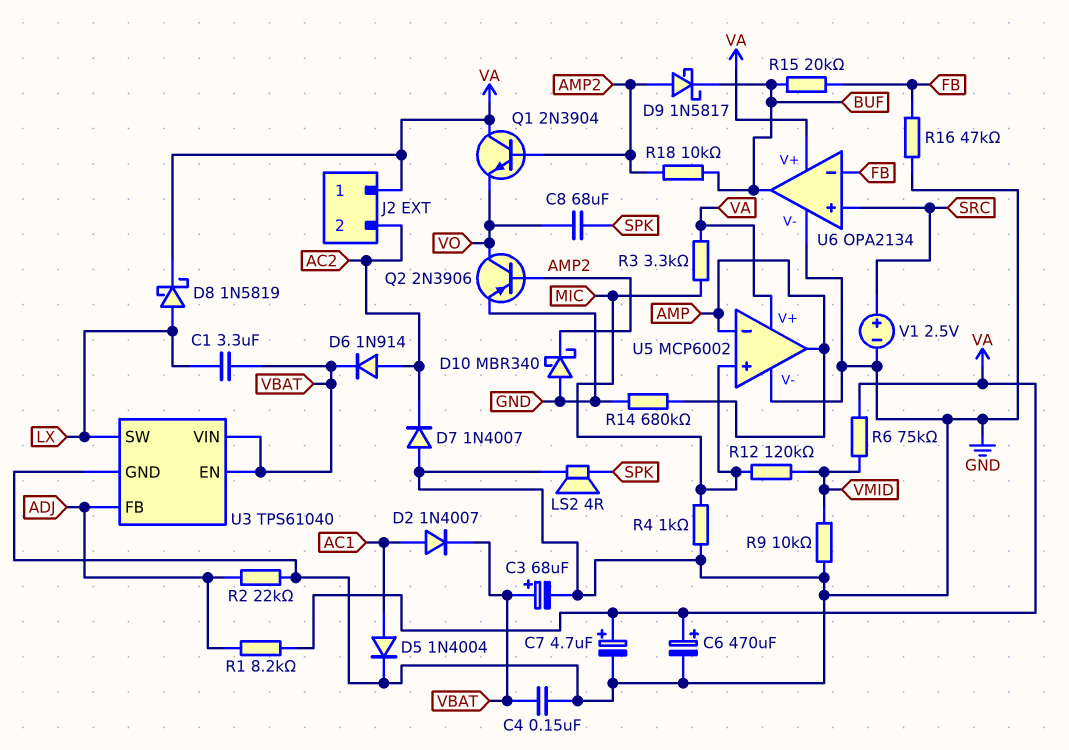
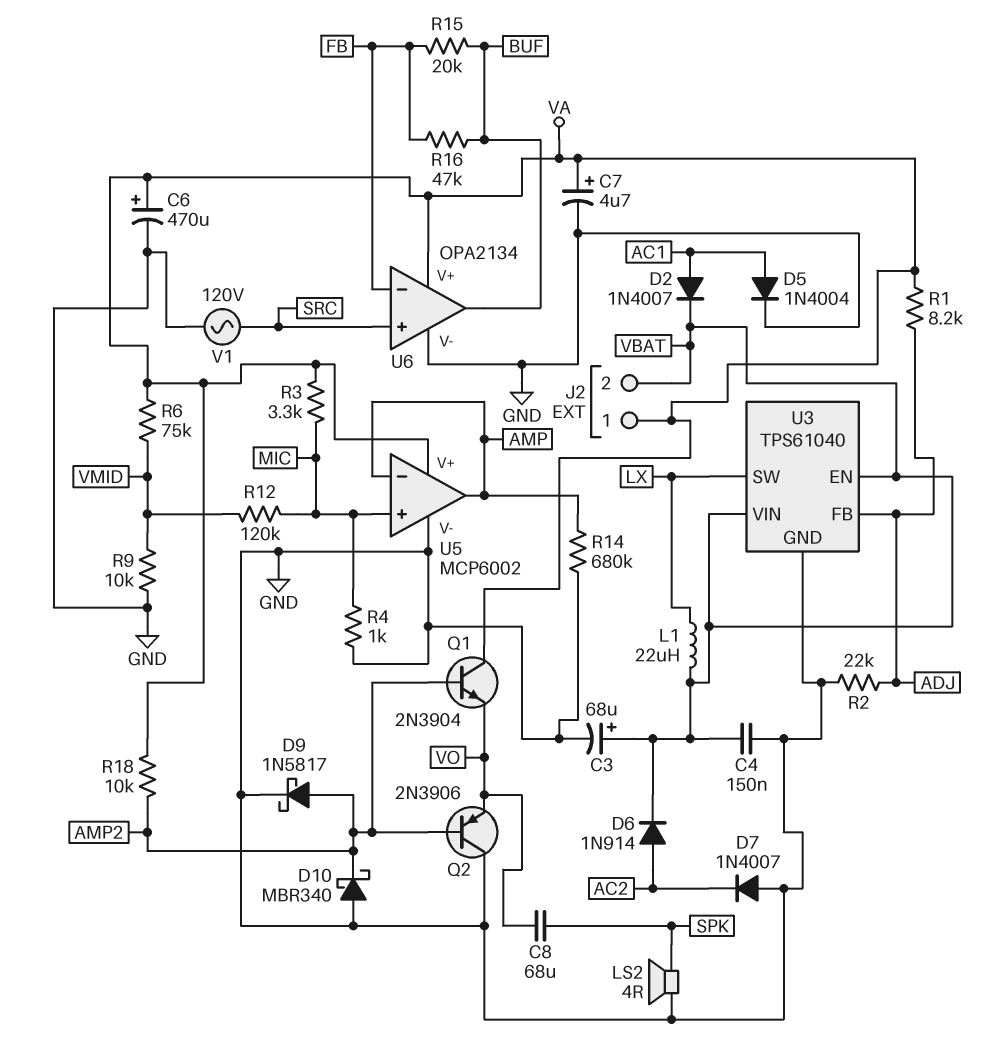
C1: 3.3uF (LX, VBAT) -> none
D8: schottky 1N5819 (A LX, K VA) -> none
D9: schottky 1N5817 (A AMP2, K BUF) -> schottky 1N5817 (A AMP2, K GND)
J2 pin 2: AC2 -> VBAT
L1: none -> 22uH (LX, VBAT)
Q2: PNP 2N3906 (B AMP2, C VO, E GND) -> PNP 2N3906 (B AMP2, C GND, E VO)
R16: 47k (FB, GND) -> 47k (BUF, FB)
R18: 10k (AMP2, BUF) -> 10k (AMP2, VA)
V1: 2.5V (plus SRC, minus GND) -> AC 120V (GND, SRC)

